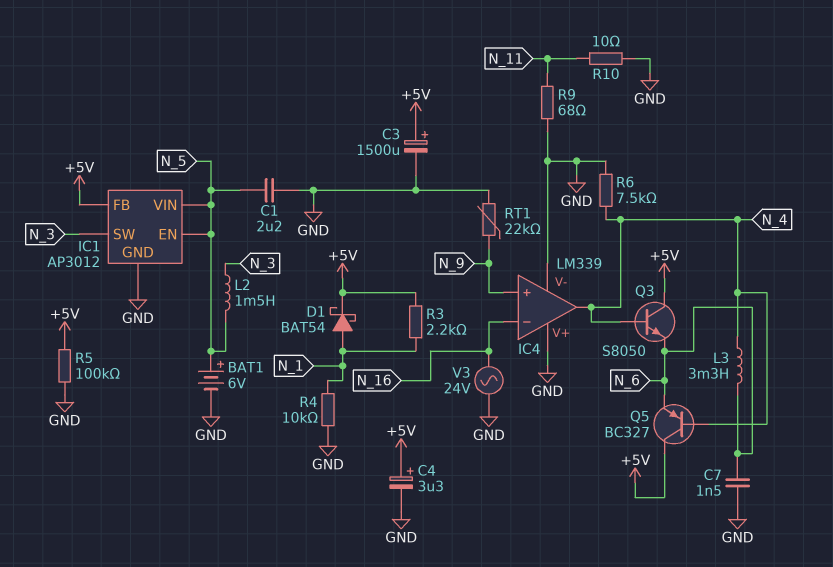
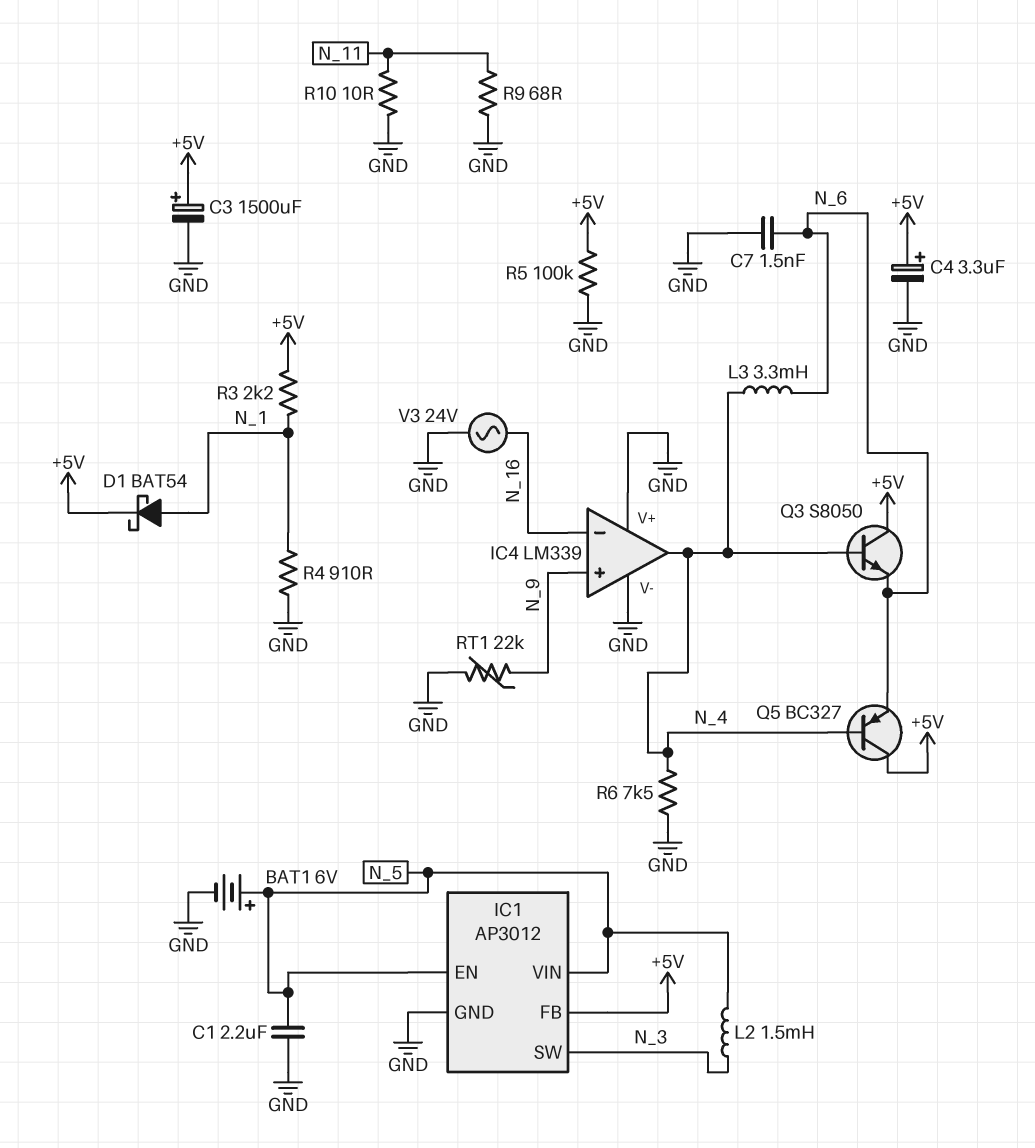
R4: 10k (GND, N_1) -> 910 (GND, N_1)

